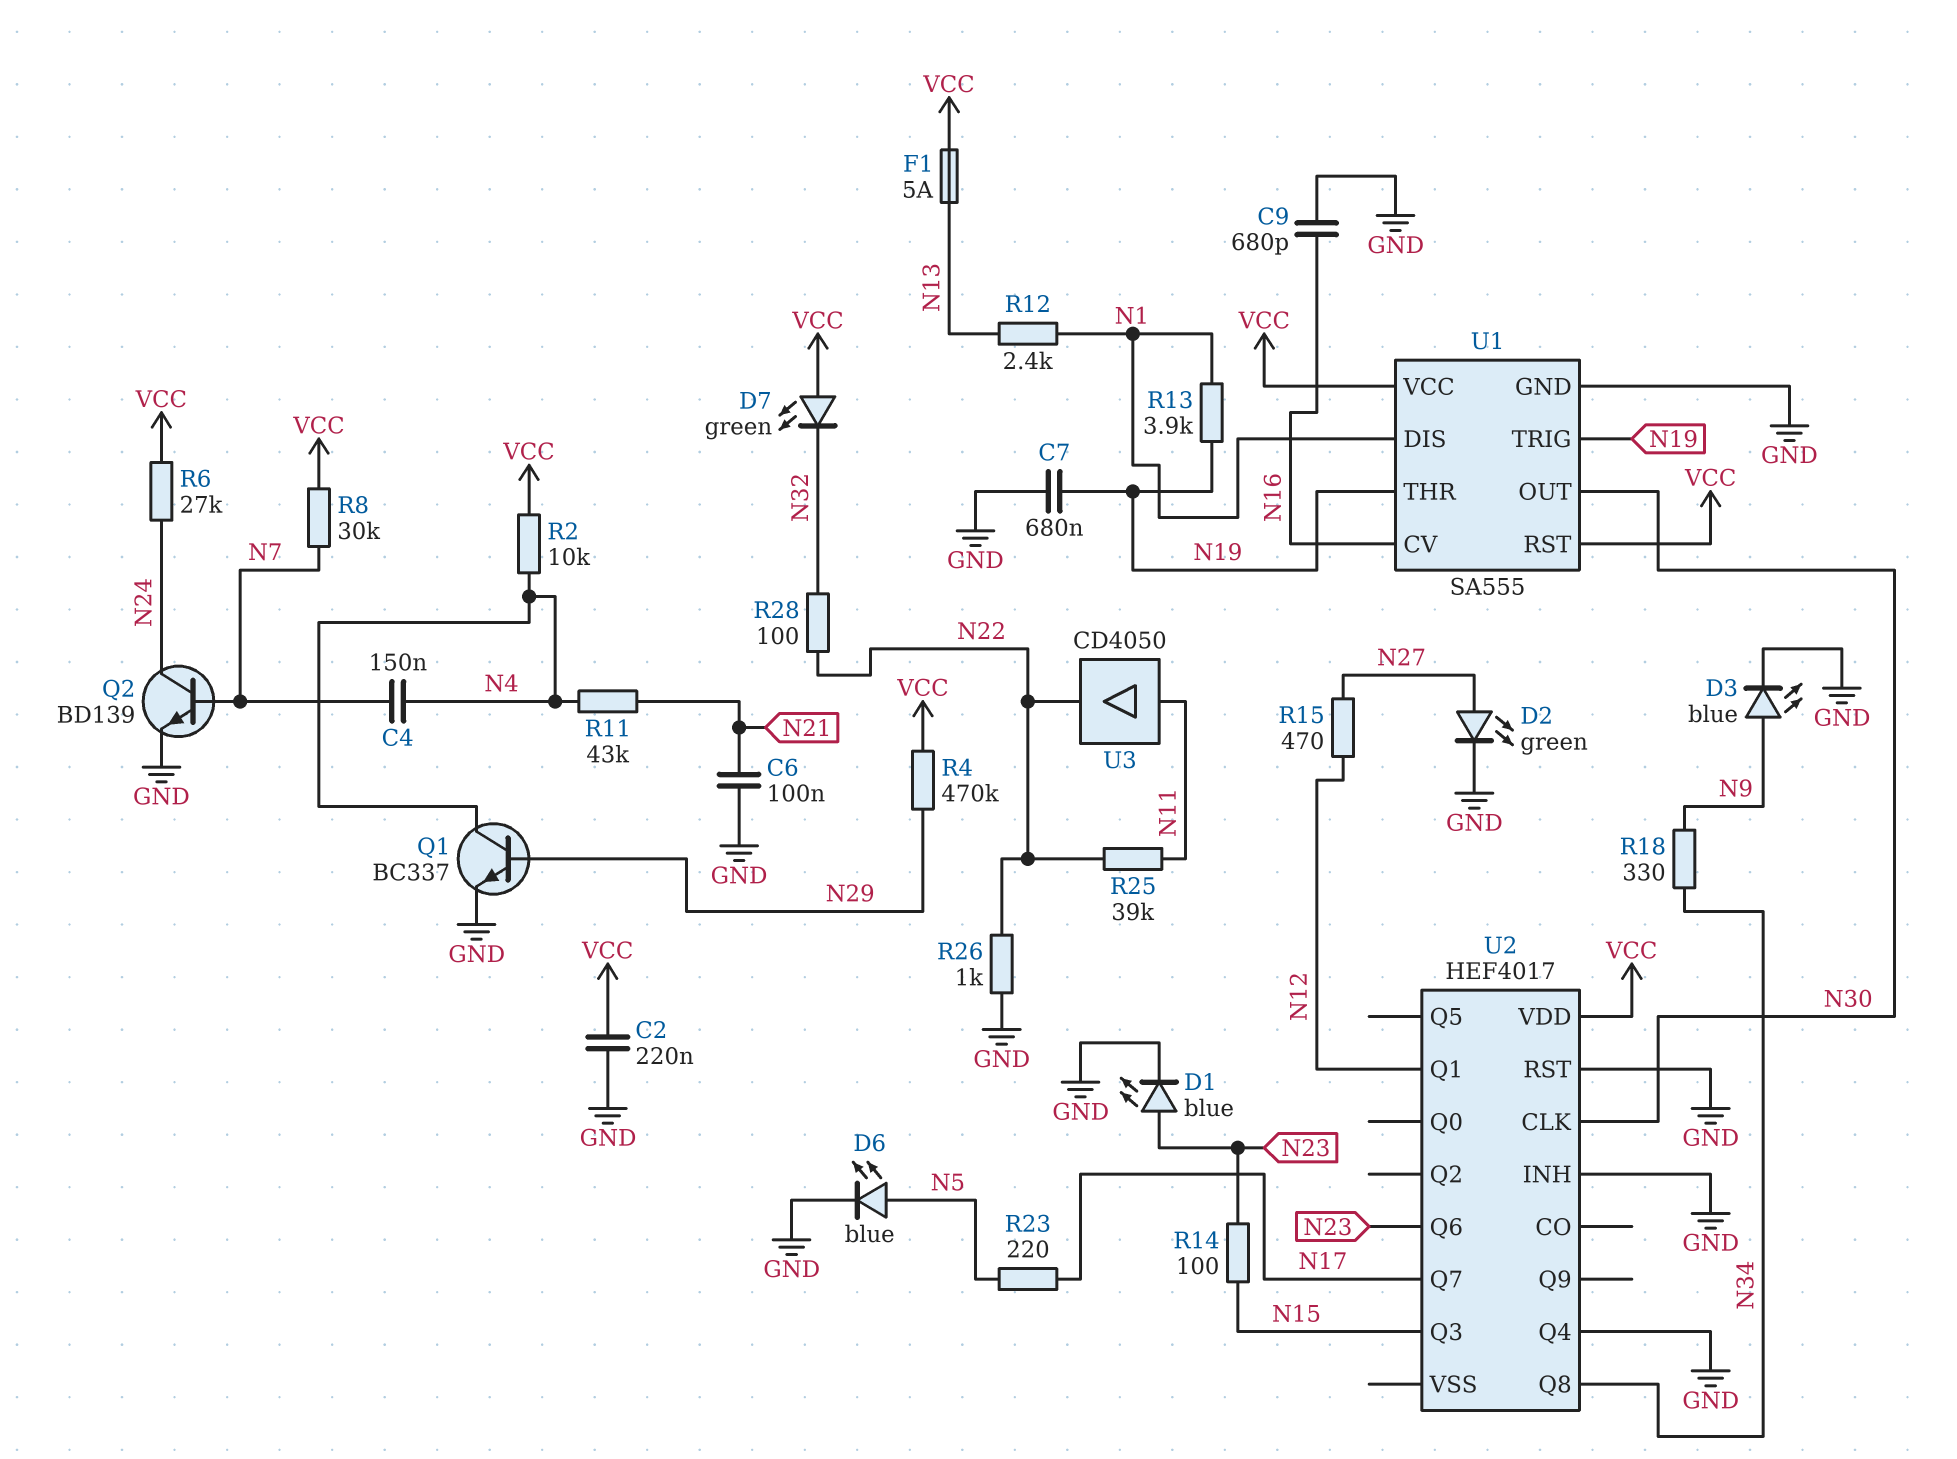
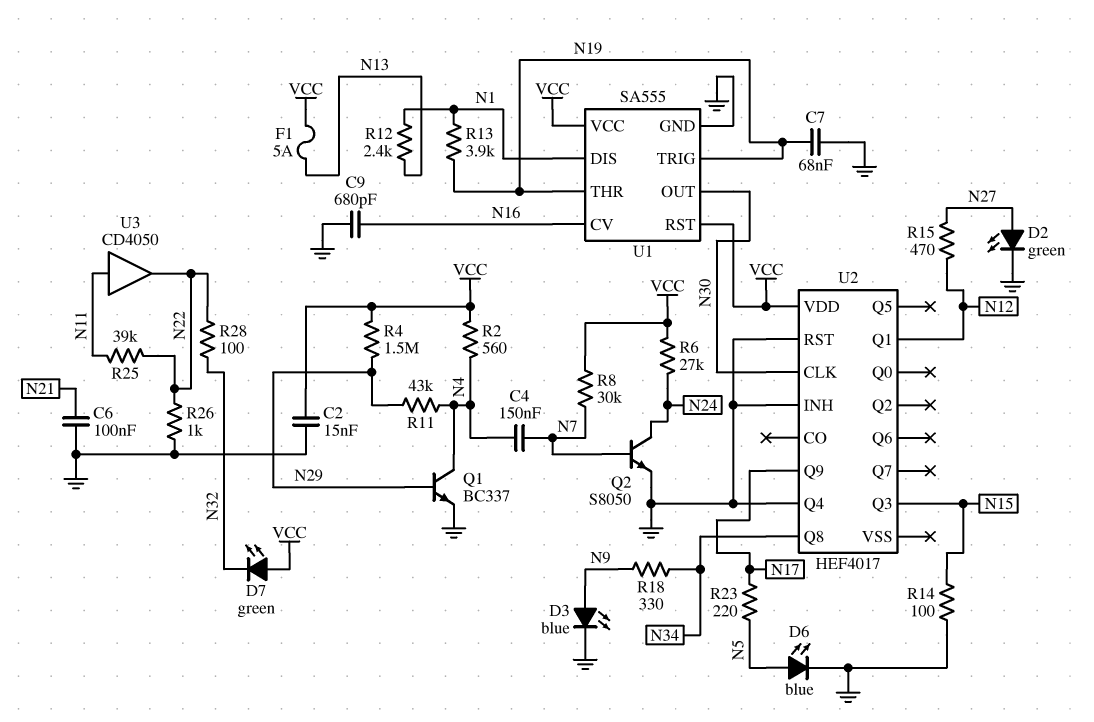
C2: 220nF (GND, VCC) -> 15nF (GND, VCC)
C7: 680nF (GND, N19) -> 68nF (GND, N19)
D1: LED blue (A N23, K GND) -> none
Q2: NPN BD139 (B N7, C N24, E GND) -> NPN S8050 (B N7, C N24, E GND)
R2: 10k (N4, VCC) -> 560 (N4, VCC)
R4: 470k (N29, VCC) -> 1.5M (N29, VCC)
R11: 43k (N4, N21) -> 43k (N4, N29)
R14: 100 (N15, N23) -> 100 (GND, N15)
U2 pin Q6: N23 -> none
U2 pin Q7: N17 -> none
U2 pin Q9: none -> N17

